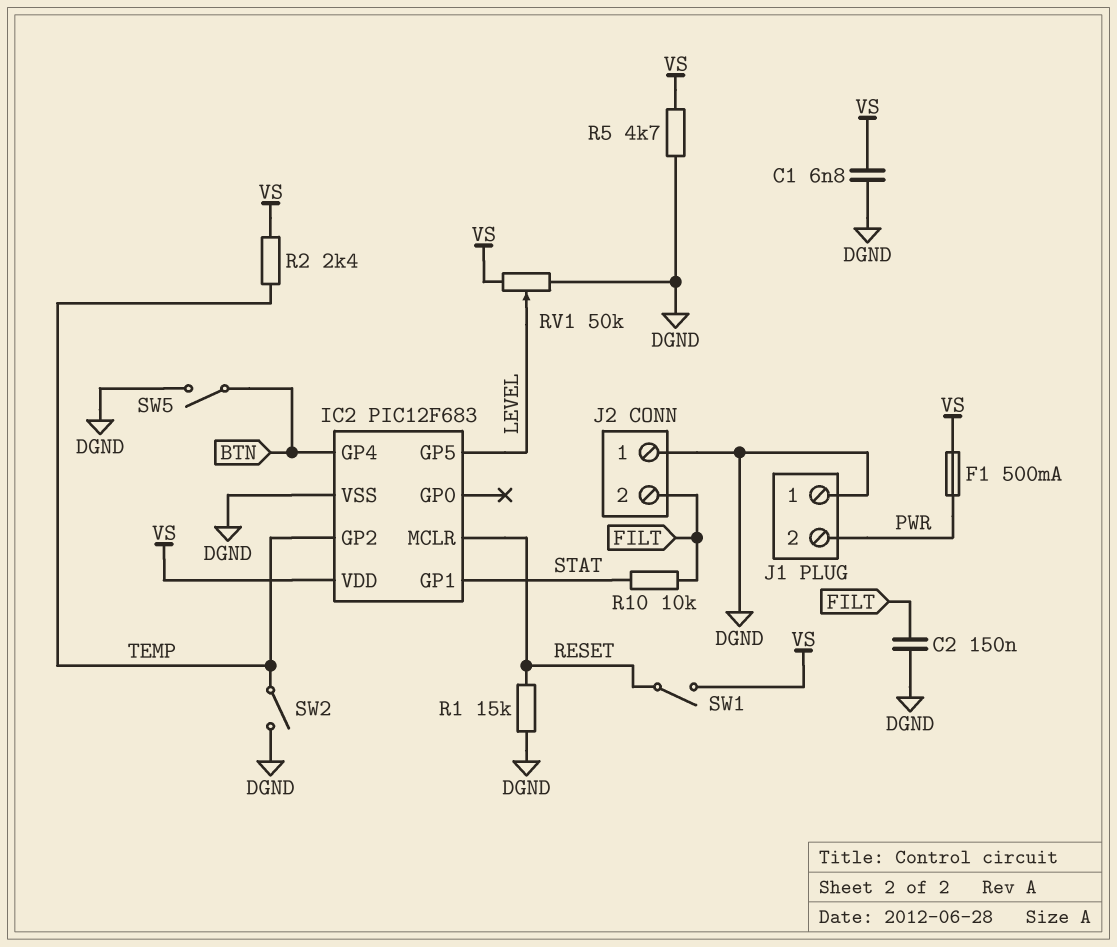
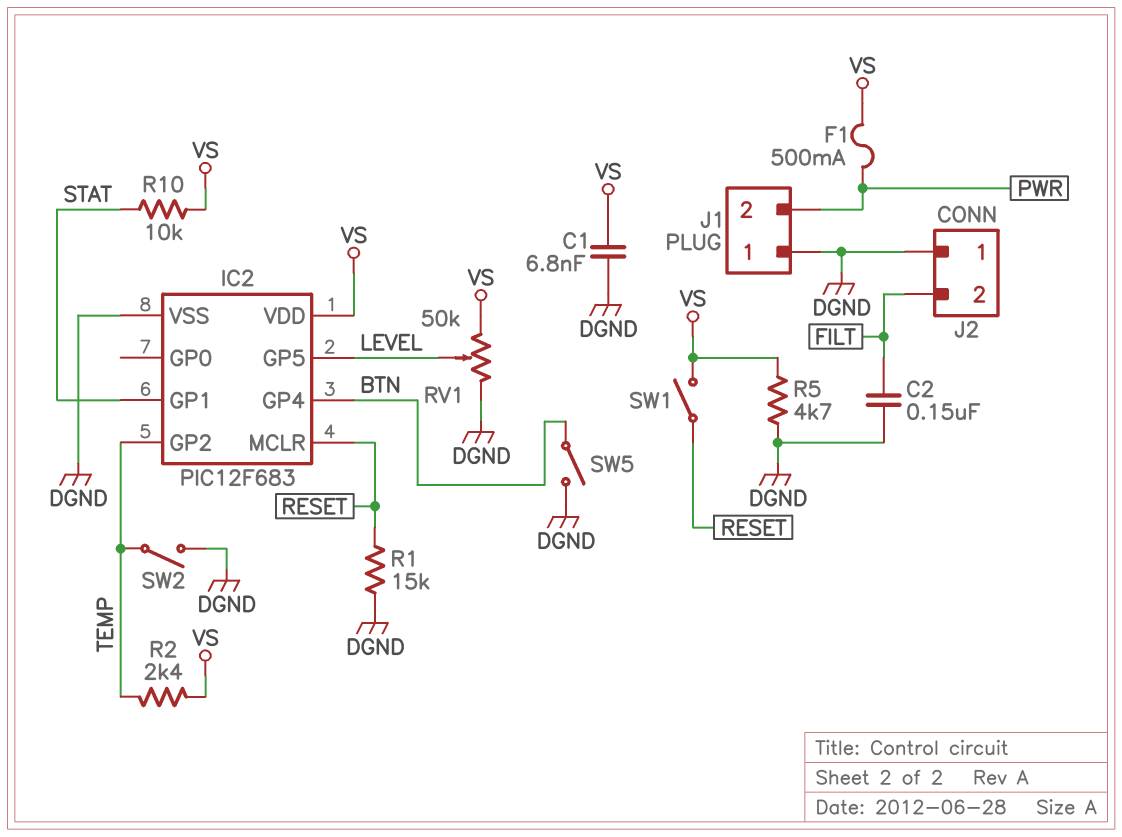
R10: 10k (FILT, STAT) -> 10k (STAT, VS)

